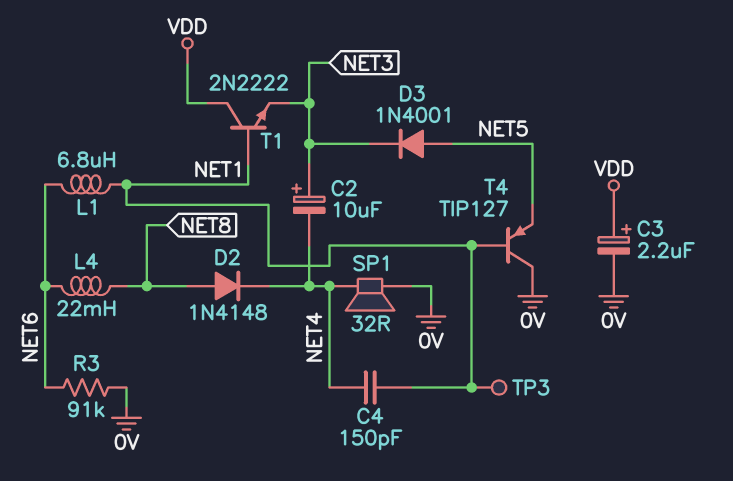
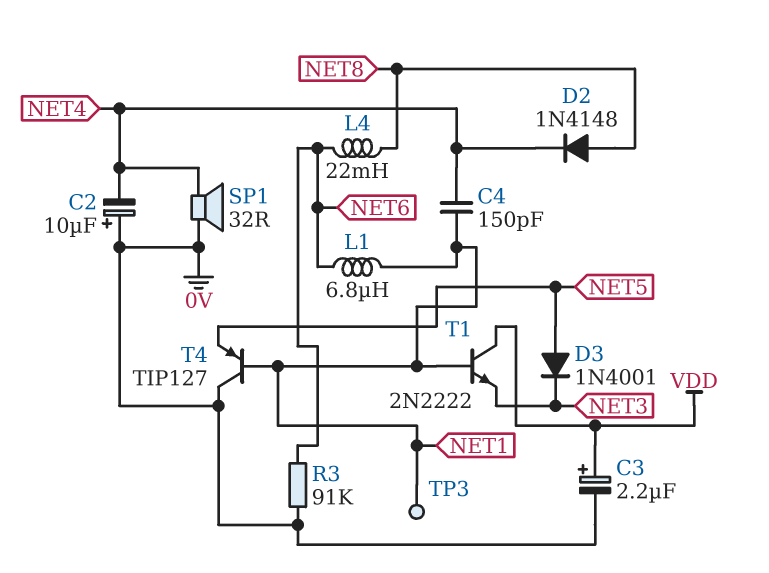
C2: 10uF (plus NET3, minus NET4) -> 10uF (plus 0V, minus NET4)

